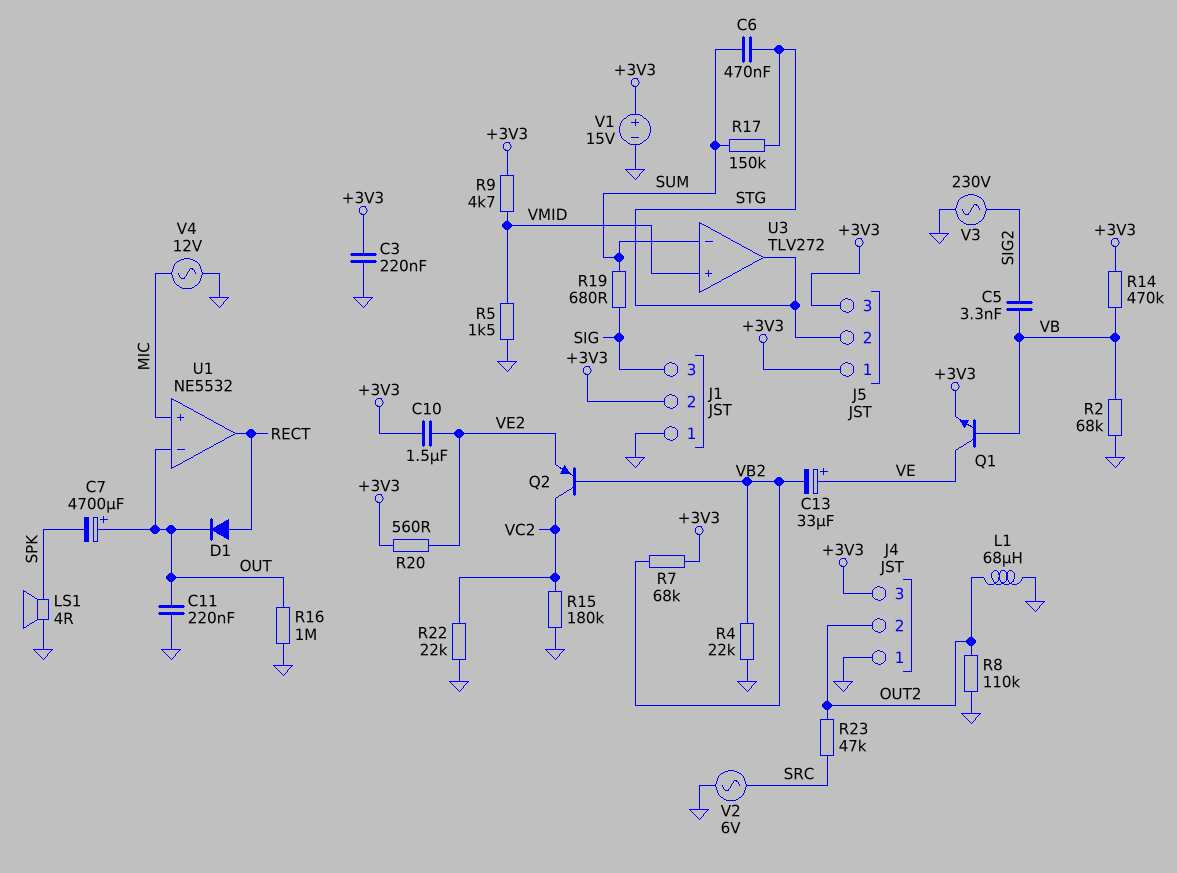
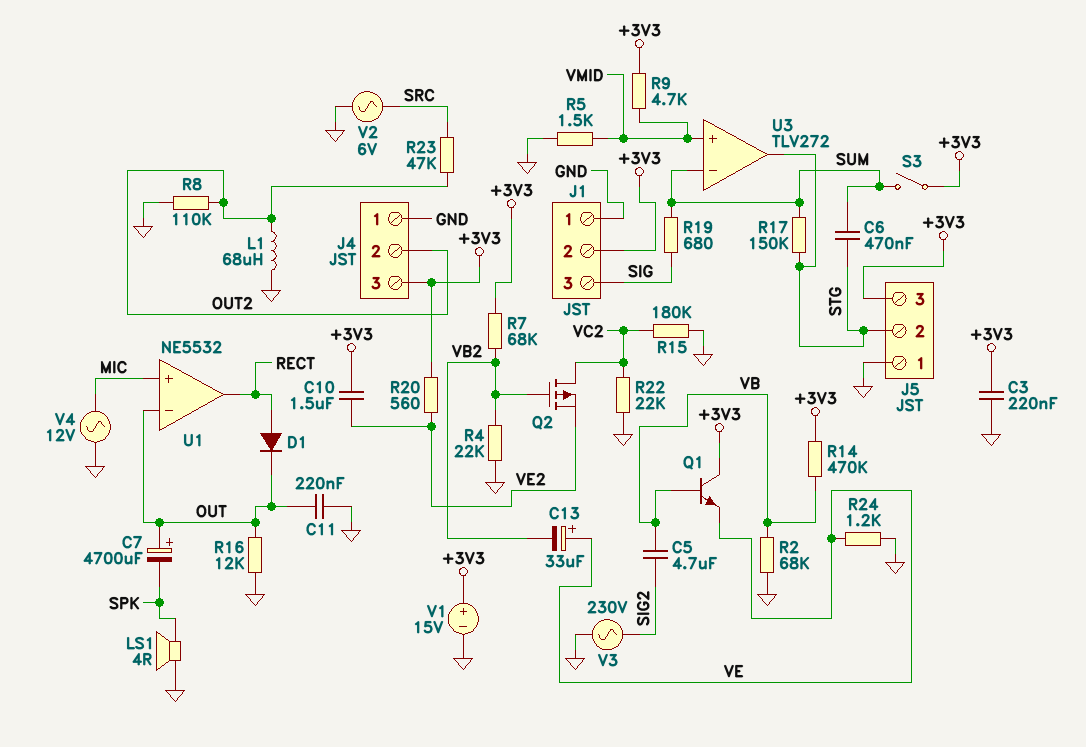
C5: 3.3nF (SIG2, VB) -> 4.7uF (SIG2, VB)
J5 pin 1: +3V3 -> GND
Q1: NPN (B VB, C VE, E +3V3) -> NPN (B VB, C +3V3, E VE)
Q2: PNP (B VB2, C VC2, E VE2) -> PMOS (G VB2, D VC2, S VE2)
R16: 1M (GND, OUT) -> 12k (GND, OUT)
R24: none -> 1.2k (GND, VE)
S3: none -> switch (+3V3, SUM)

